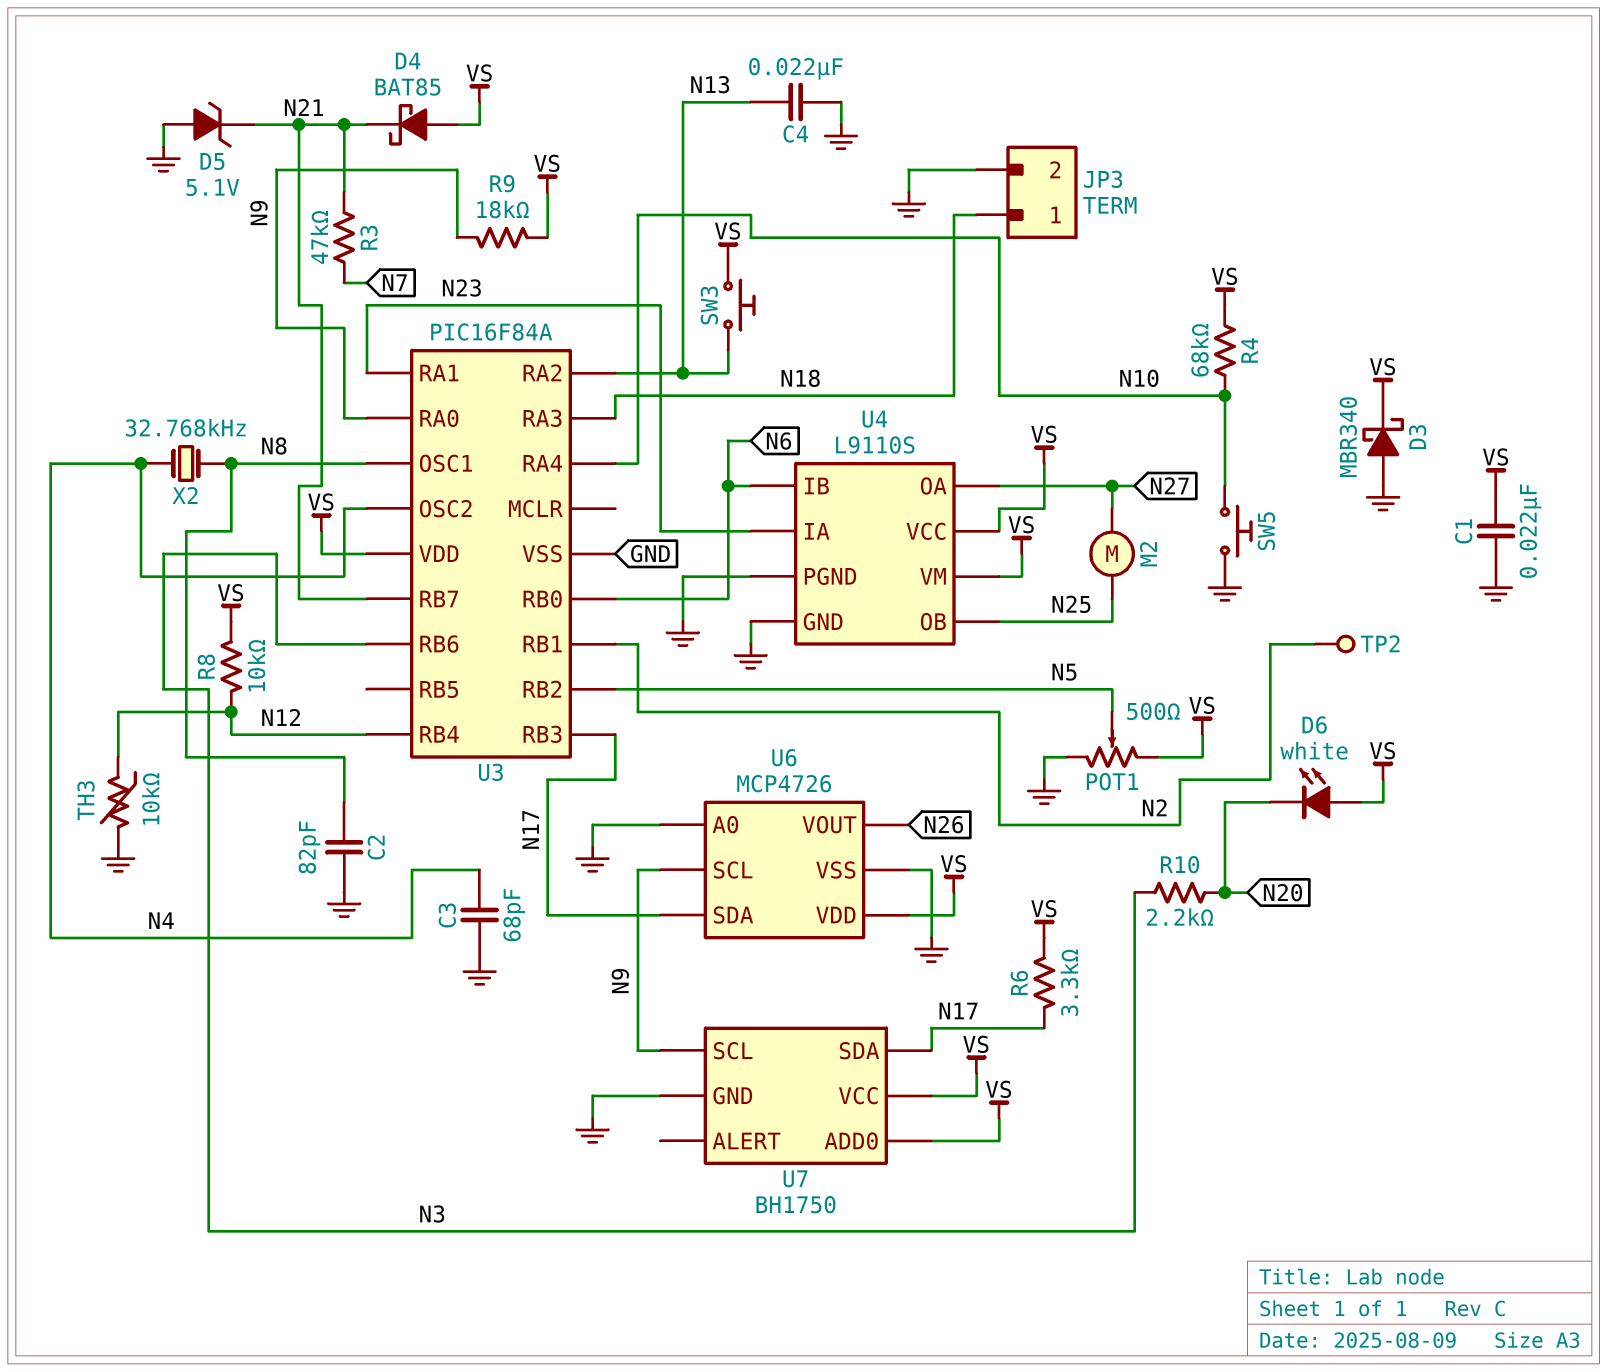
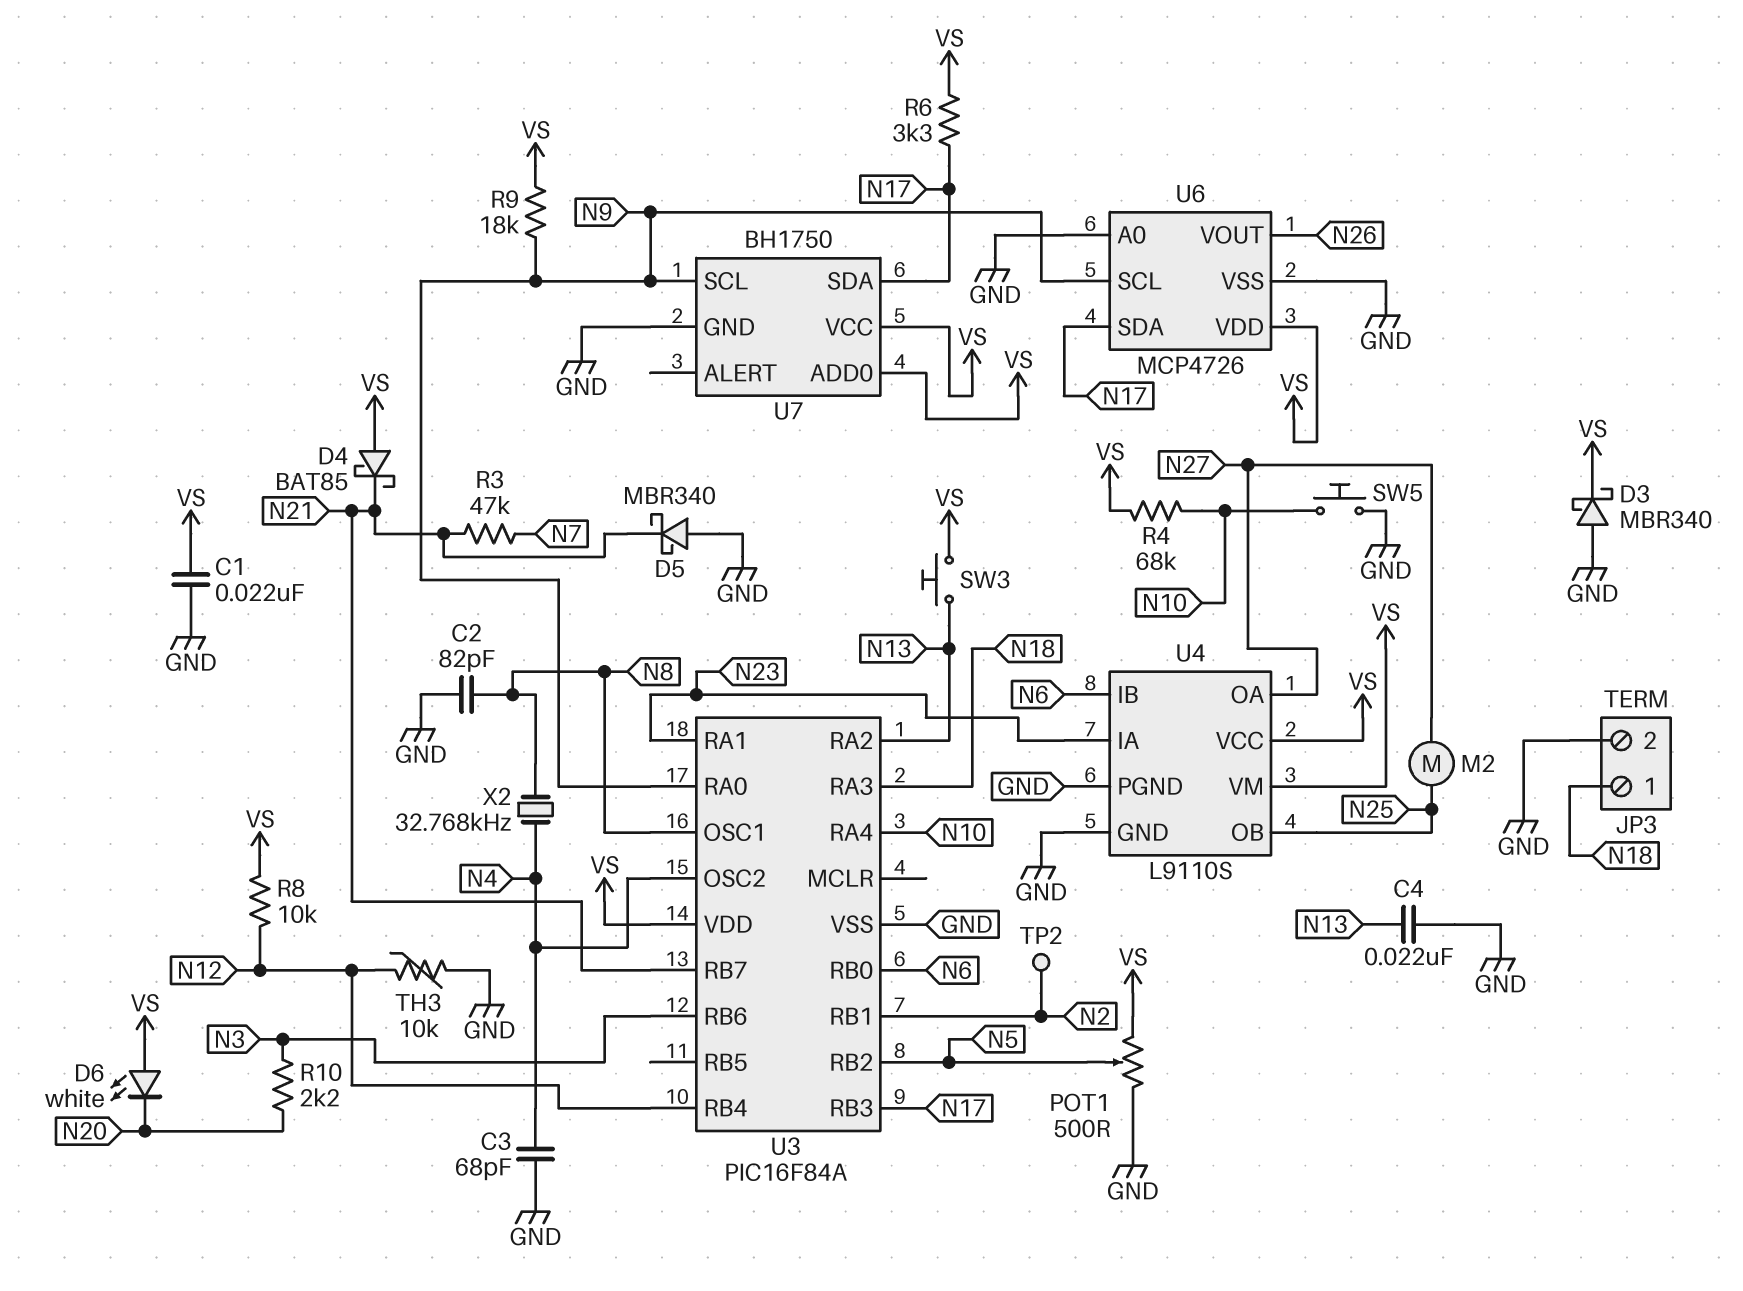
D5: zener 5.1V (A GND, K N21) -> schottky MBR340 (A GND, K N21)

